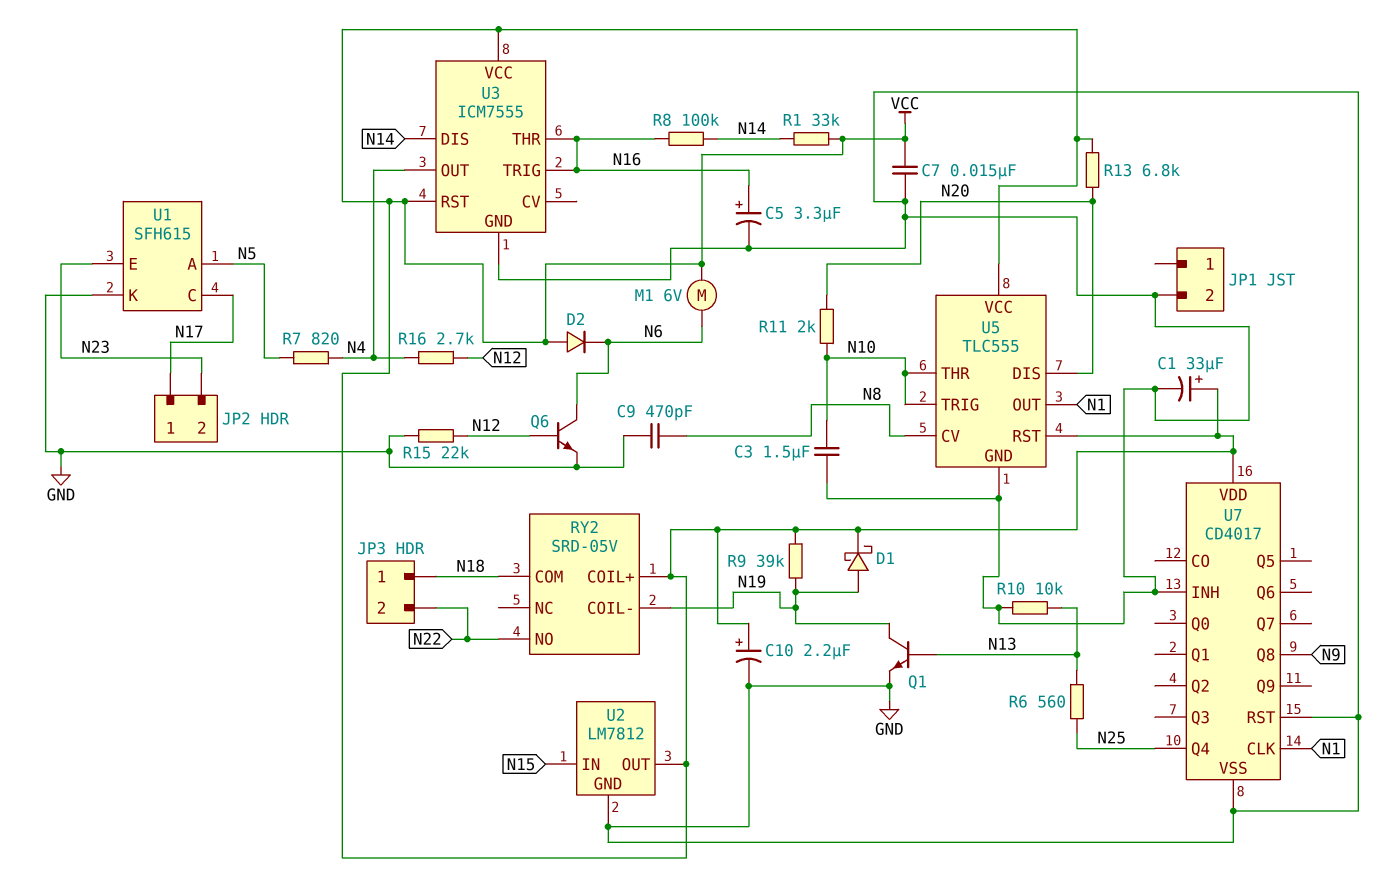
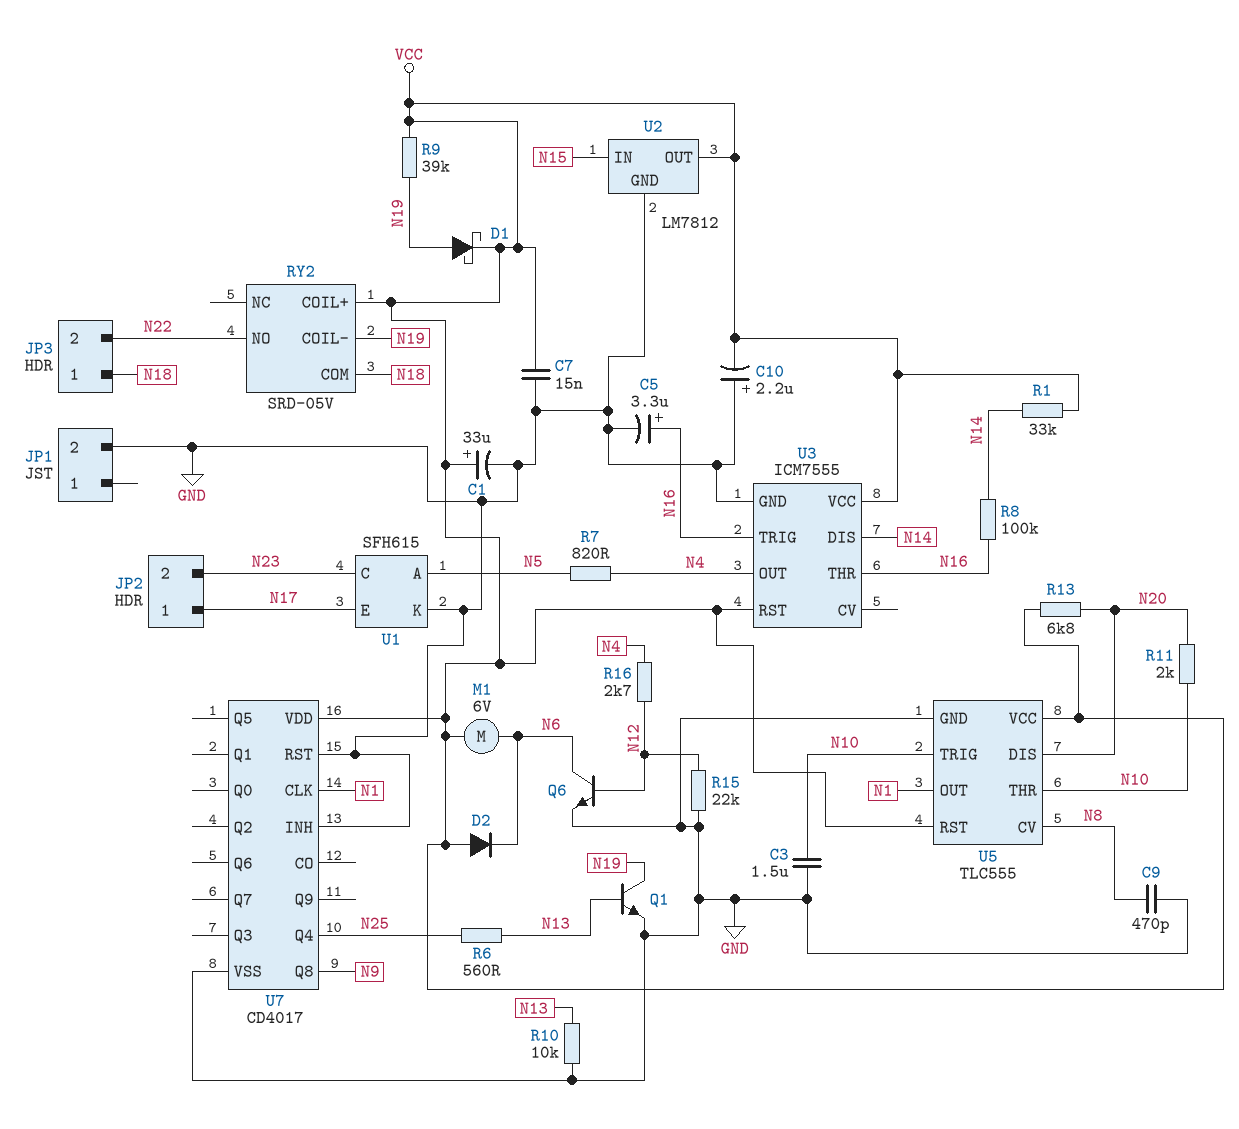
C10: 2.2uF (plus VCC, minus GND) -> 2.2uF (plus GND, minus VCC)
U1 pin C: N17 -> N23
U1 pin E: N23 -> N17

